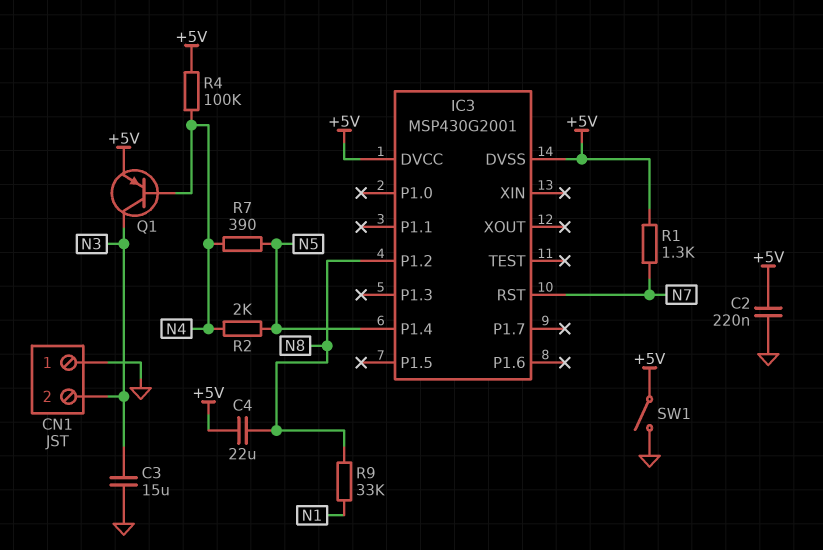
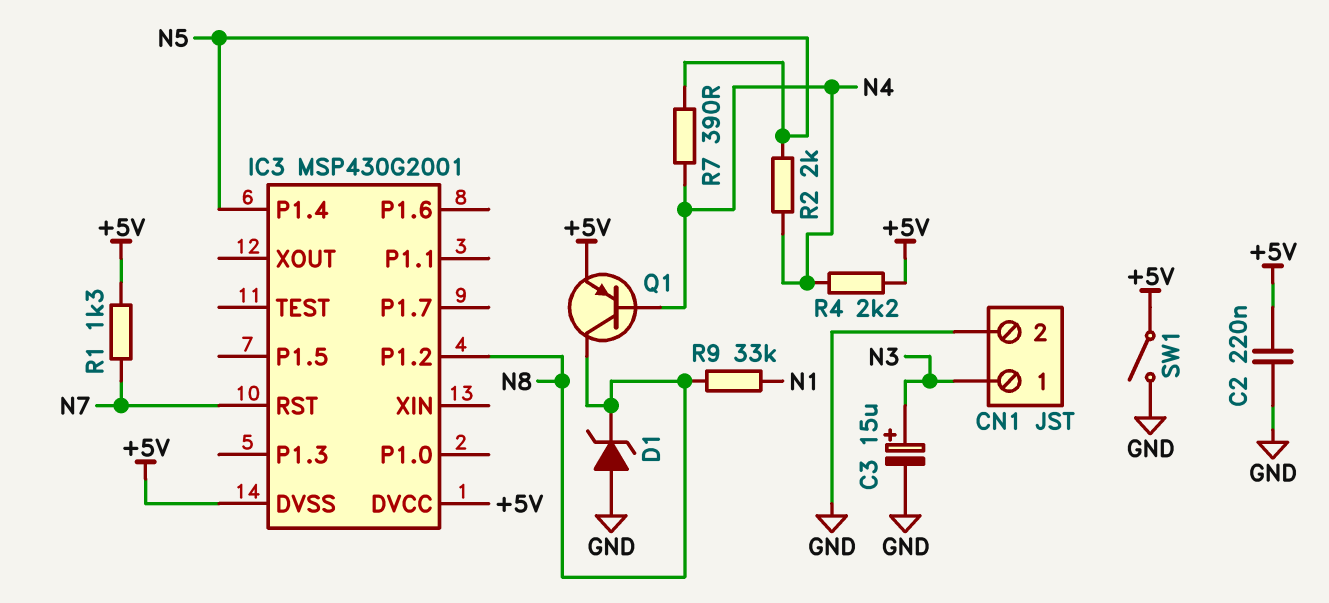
C3: 15uF (GND, N3) -> 15uF (plus N3, minus GND)
C4: 22uF (+5V, N8) -> none
CN1 pin 1: GND -> N3
CN1 pin 2: N3 -> GND
D1: none -> zener (A GND, K N8)
Q1: PNP (B N4, C N3, E +5V) -> PNP (B N4, C N8, E +5V)
R4: 100k (+5V, N4) -> 2.2k (+5V, N4)

